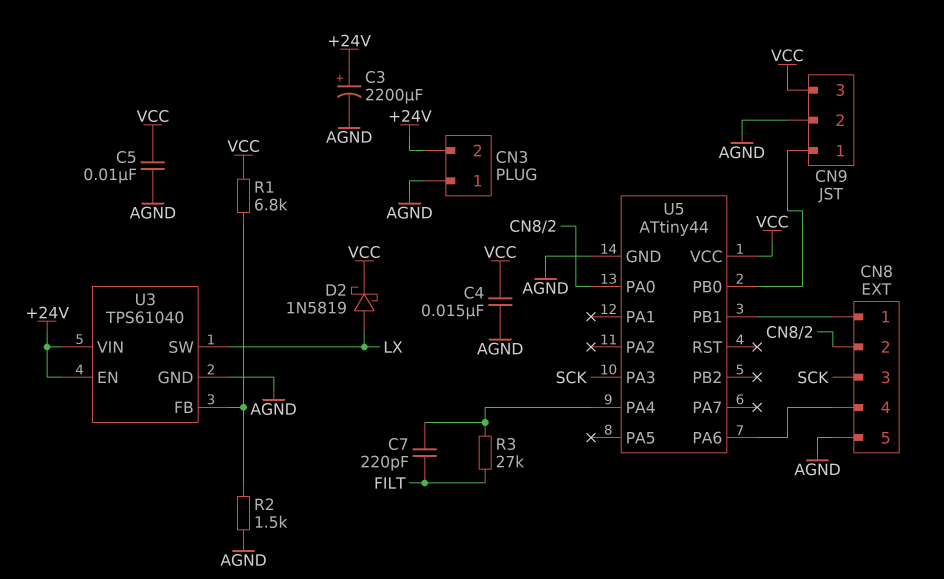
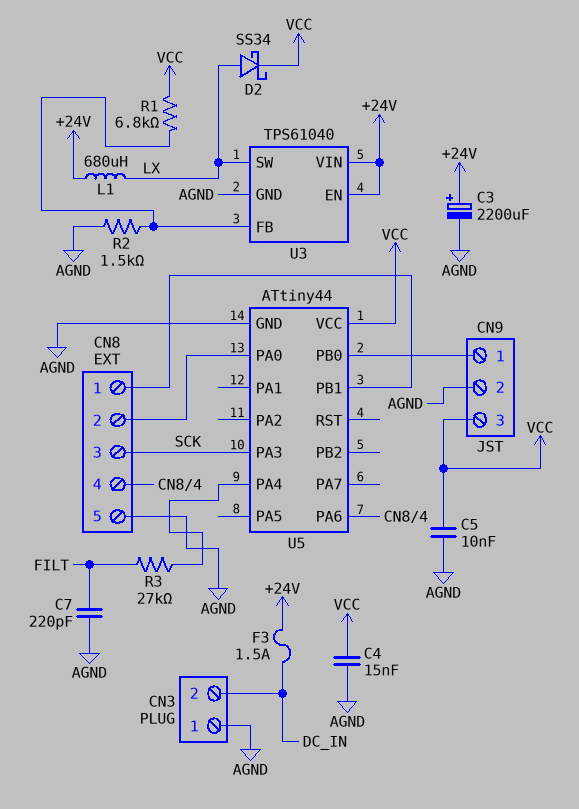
C7: 220pF (FILT, U5/PA4) -> 220pF (AGND, FILT)
CN3 pin 2: +24V -> DC_IN
D2: schottky 1N5819 (A LX, K VCC) -> schottky SS34 (A LX, K VCC)
F3: none -> 1.5A (+24V, DC_IN)
L1: none -> 680uH (+24V, LX)

